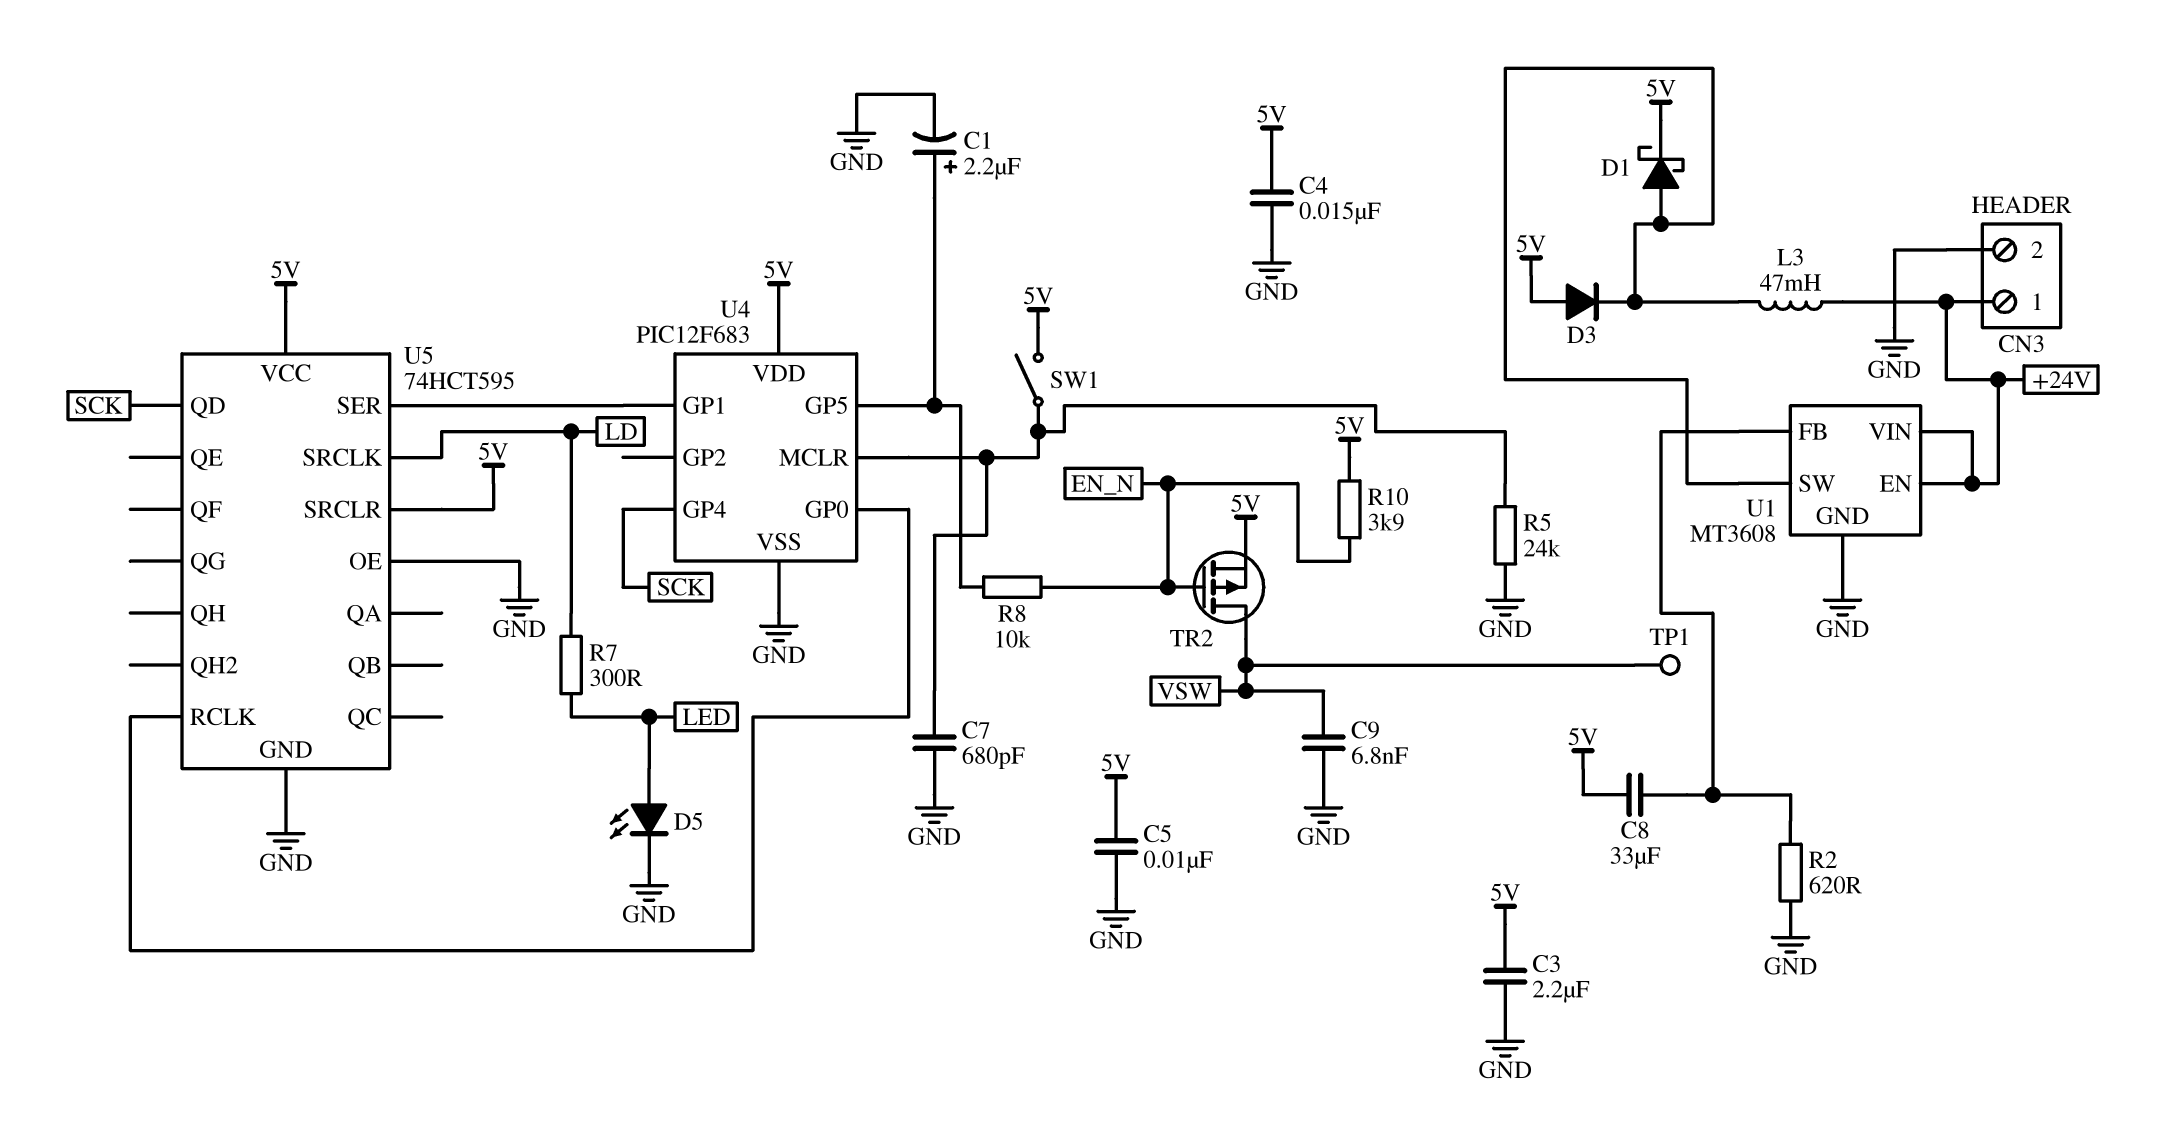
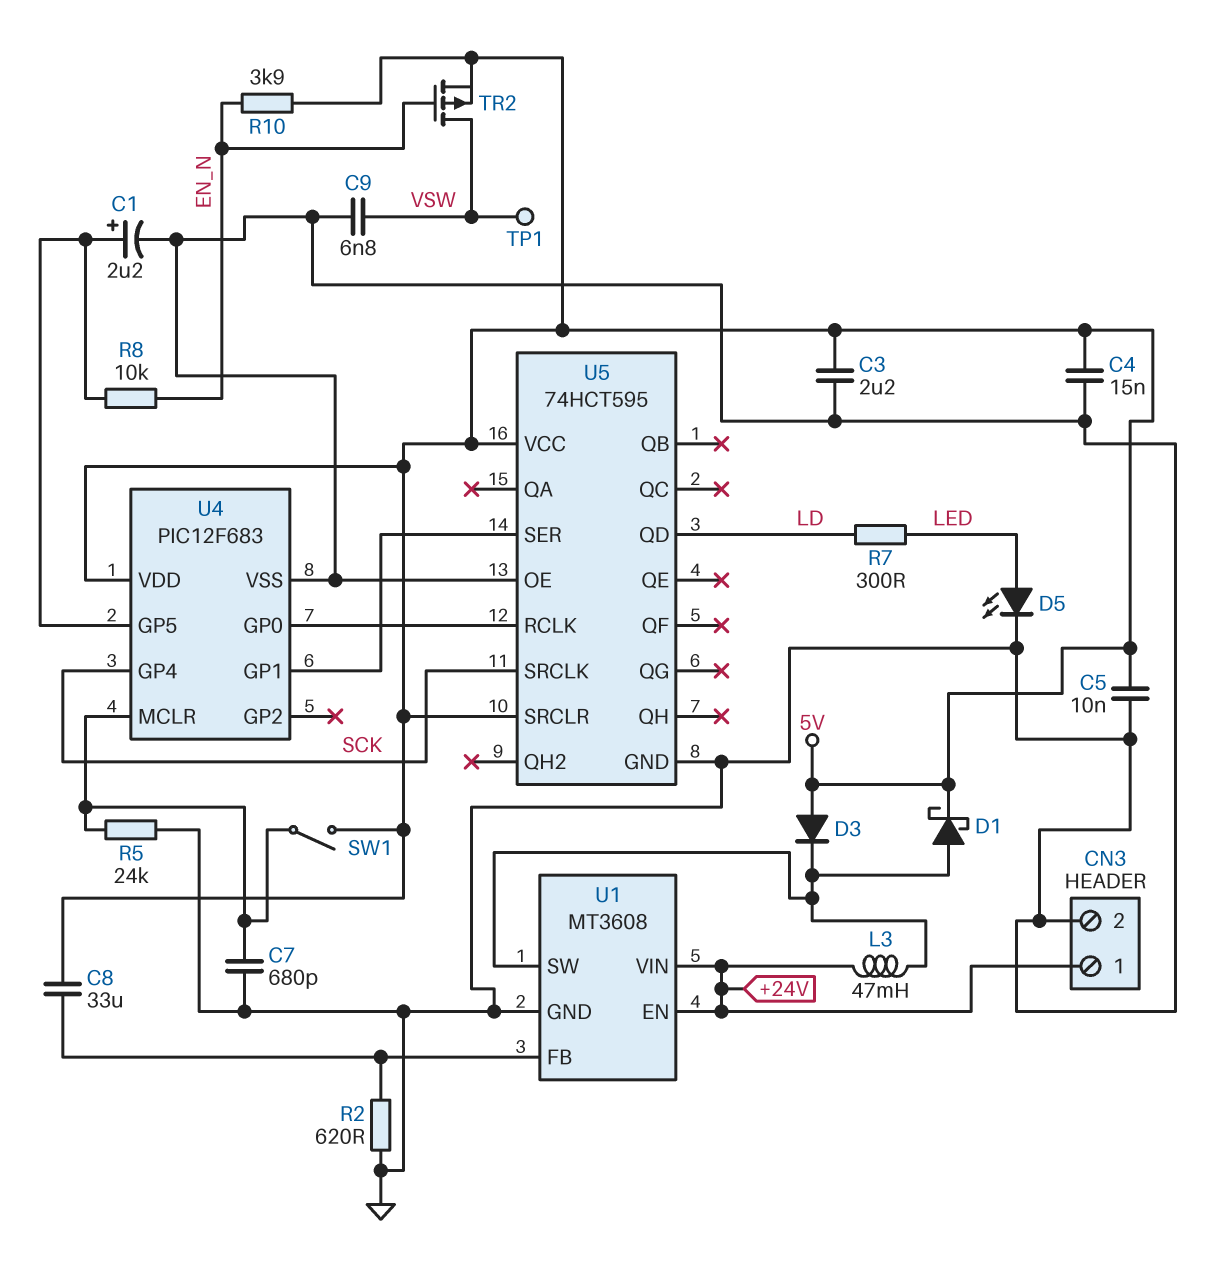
U5 pin QD: SCK -> LD
U5 pin SRCLK: LD -> SCK

